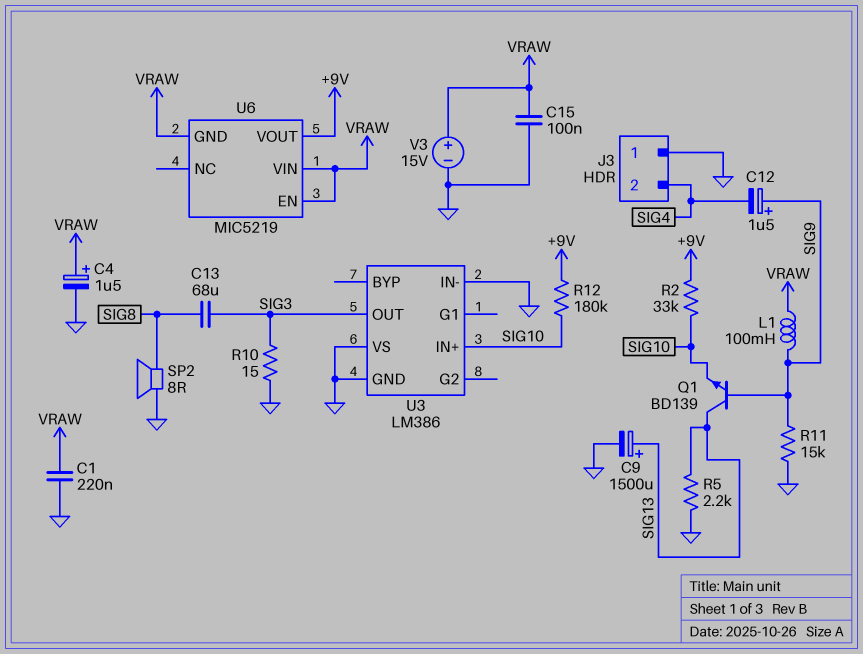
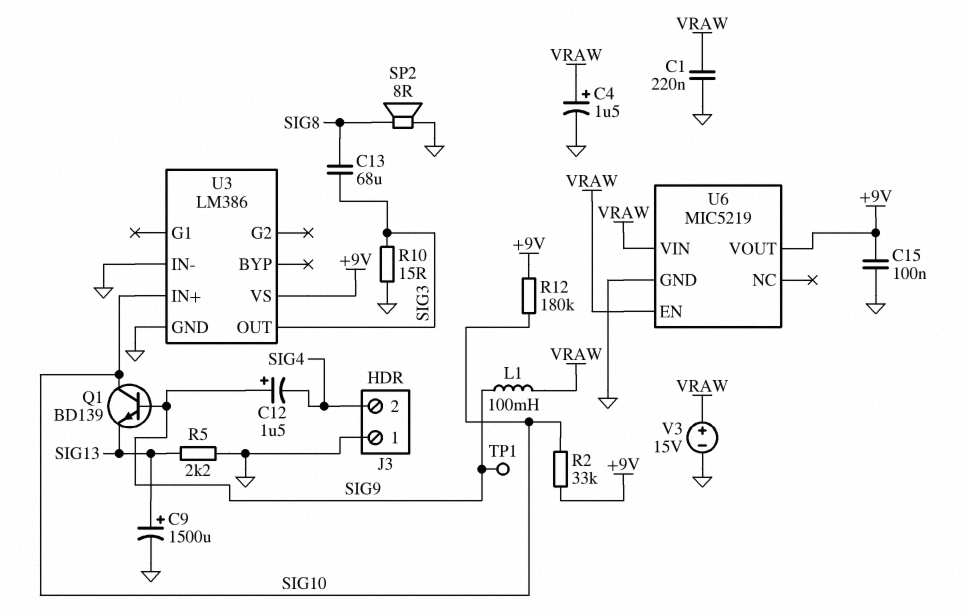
C15: 100nF (GND, VRAW) -> 100nF (+9V, GND)
Q1: NPN BD139 (B SIG9, C SIG13, E SIG10) -> NPN BD139 (B SIG9, C SIG10, E SIG13)
R11: 15k (GND, SIG9) -> none
TP1: none -> test point (SIG9)
U3 pin VS: GND -> +9V
U6 pin GND: VRAW -> GND

